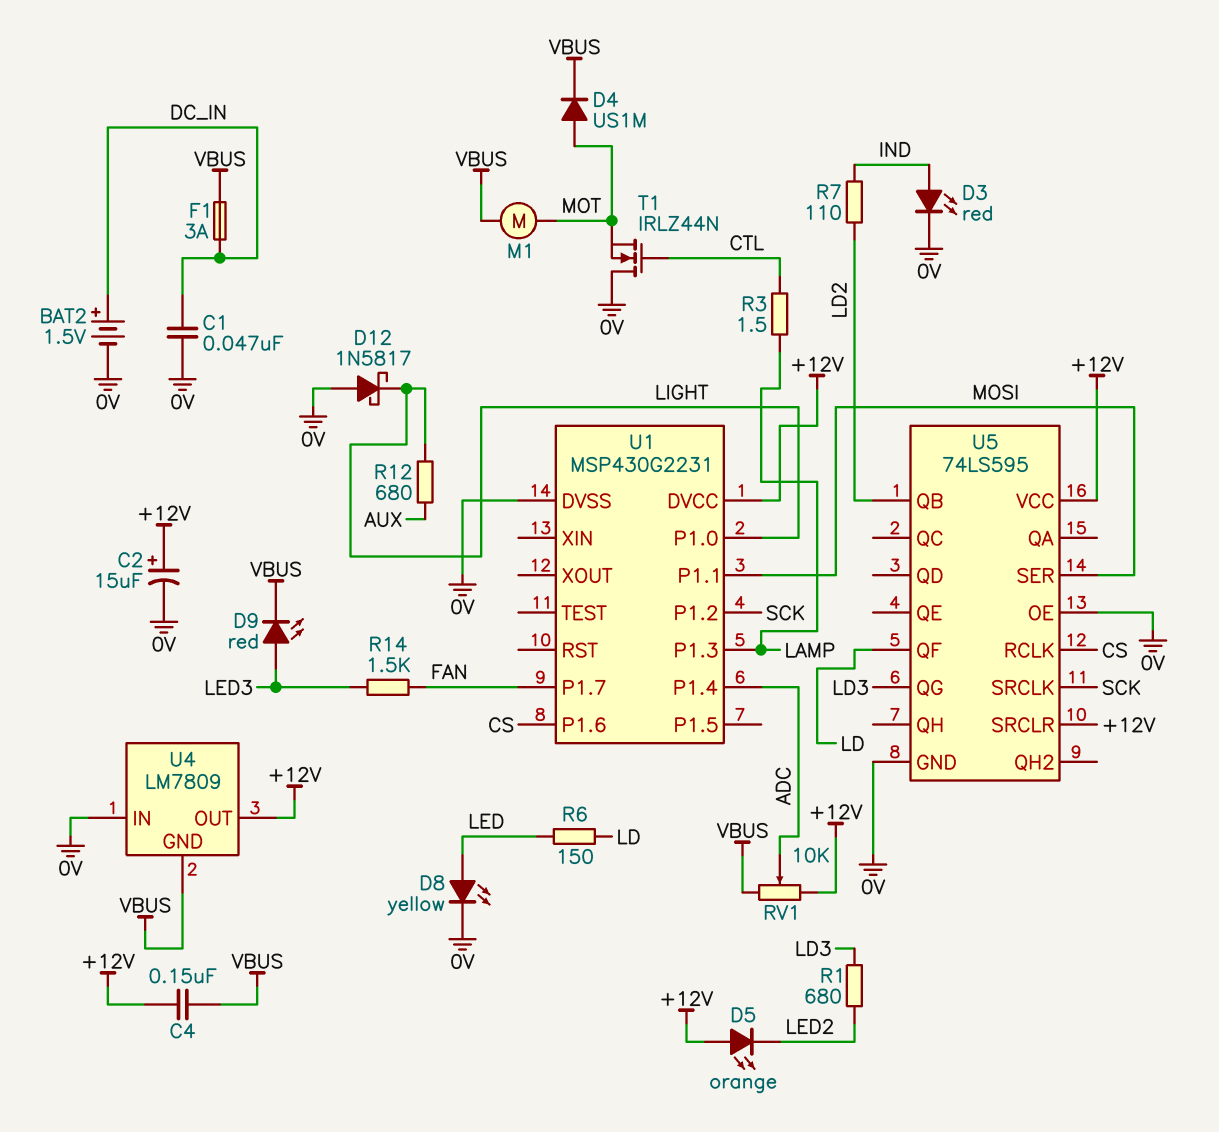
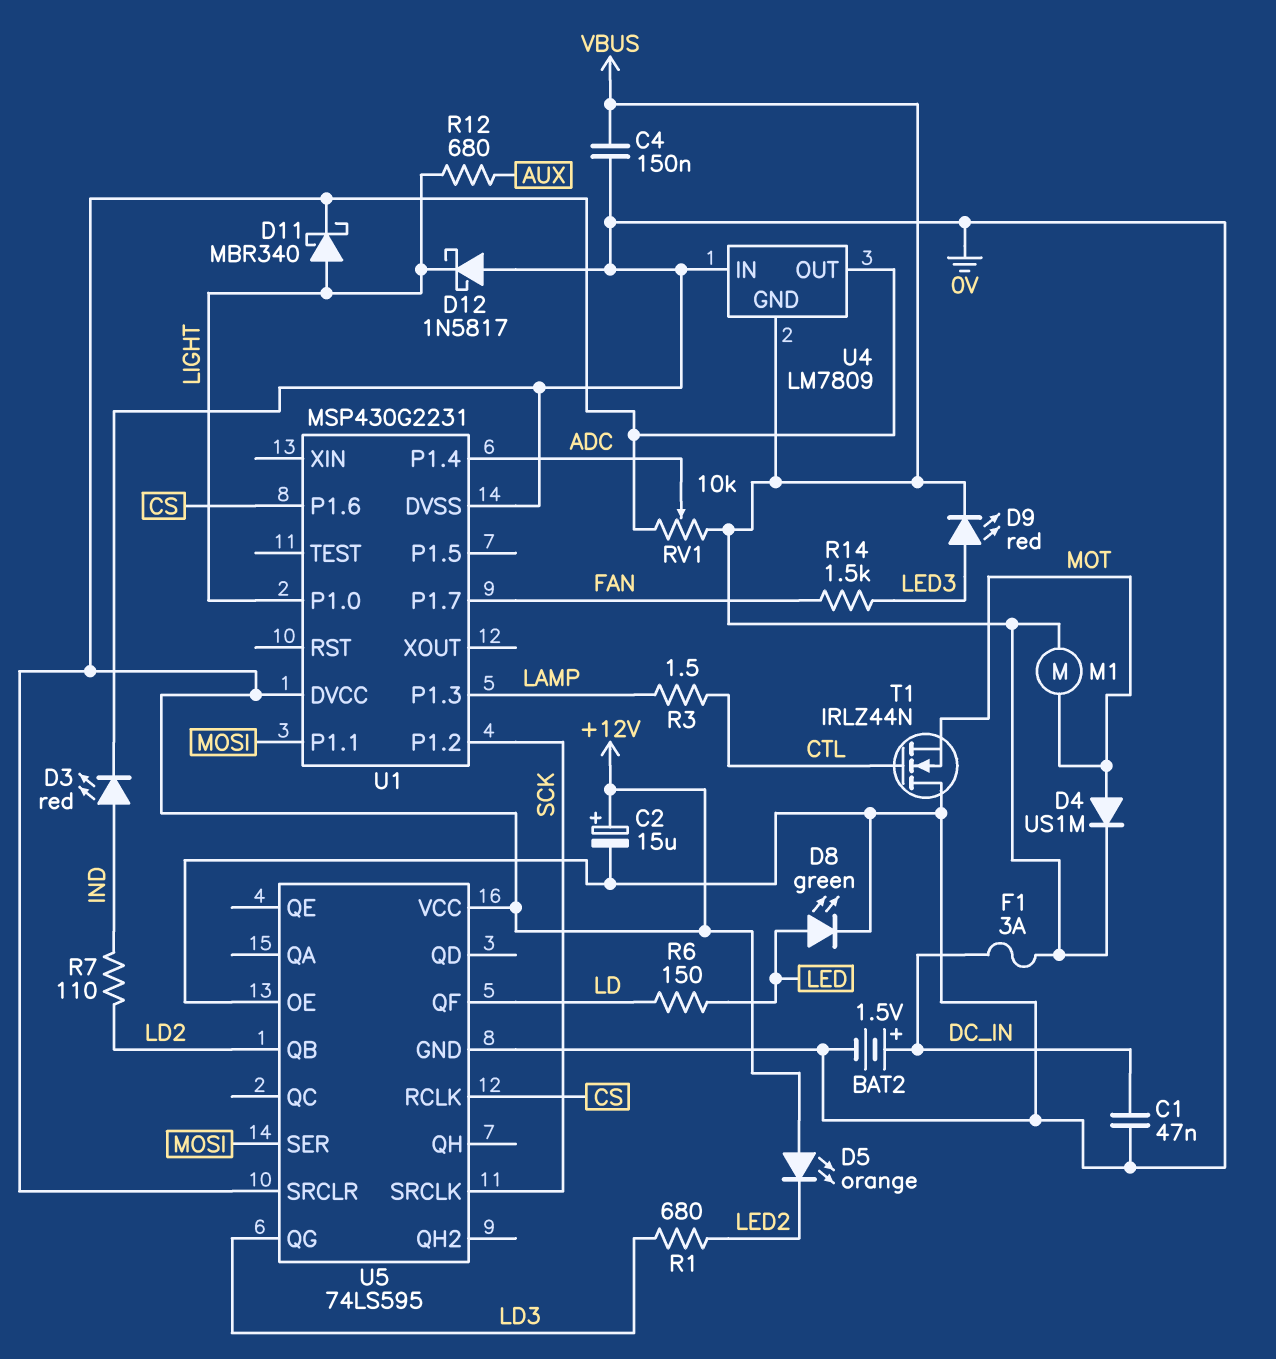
C4: 150nF (+12V, VBUS) -> 150nF (0V, VBUS)
D8: LED yellow (A LED, K 0V) -> LED green (A LED, K 0V)
D11: none -> schottky MBR340 (A LIGHT, K +12V)

